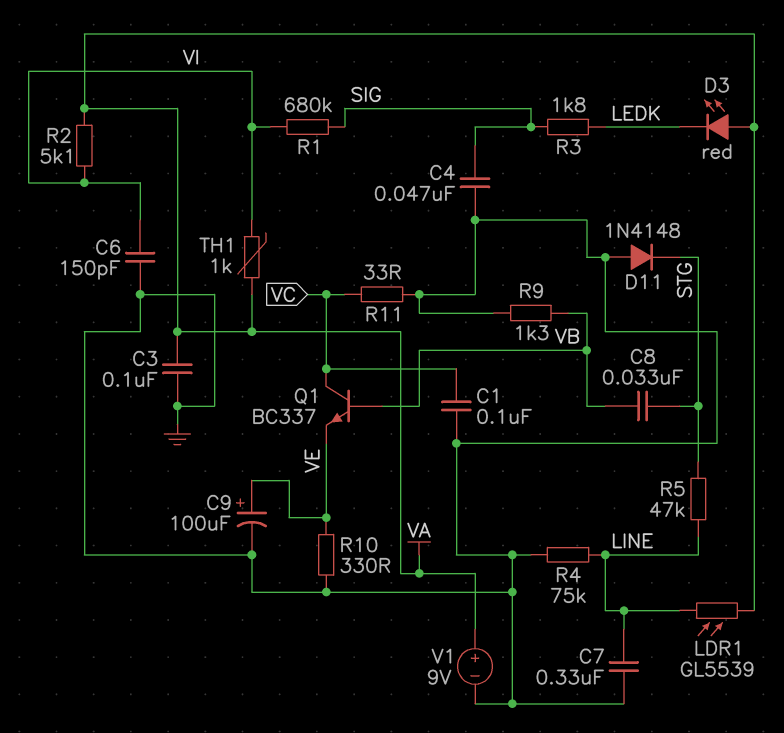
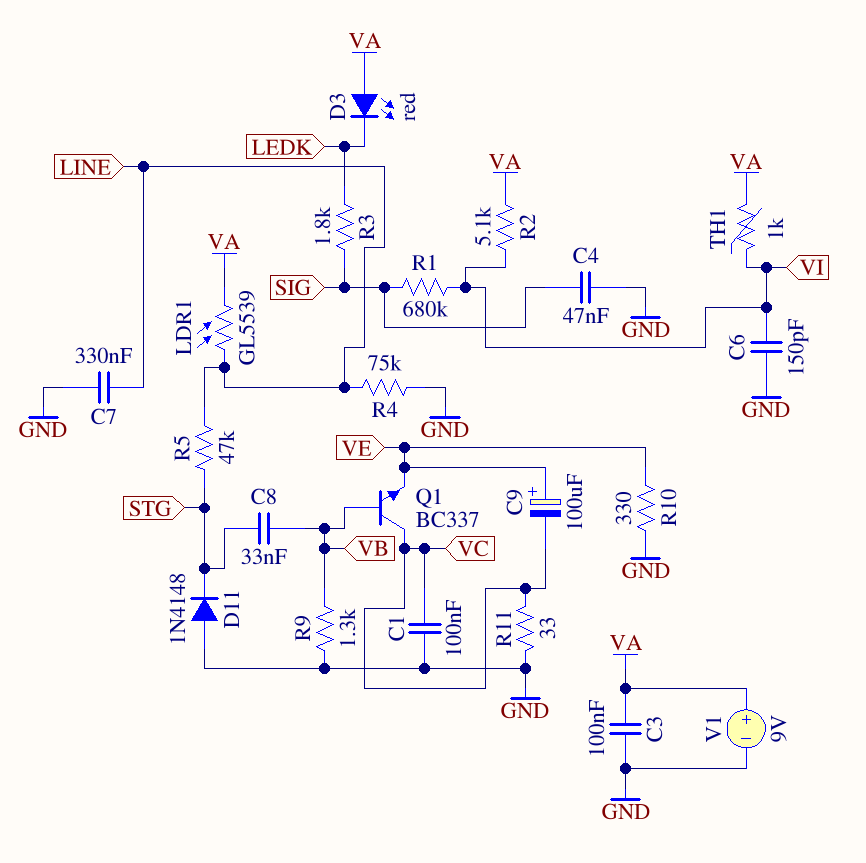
C9: 100uF (plus VE, minus GND) -> 100uF (plus VE, minus VC)

